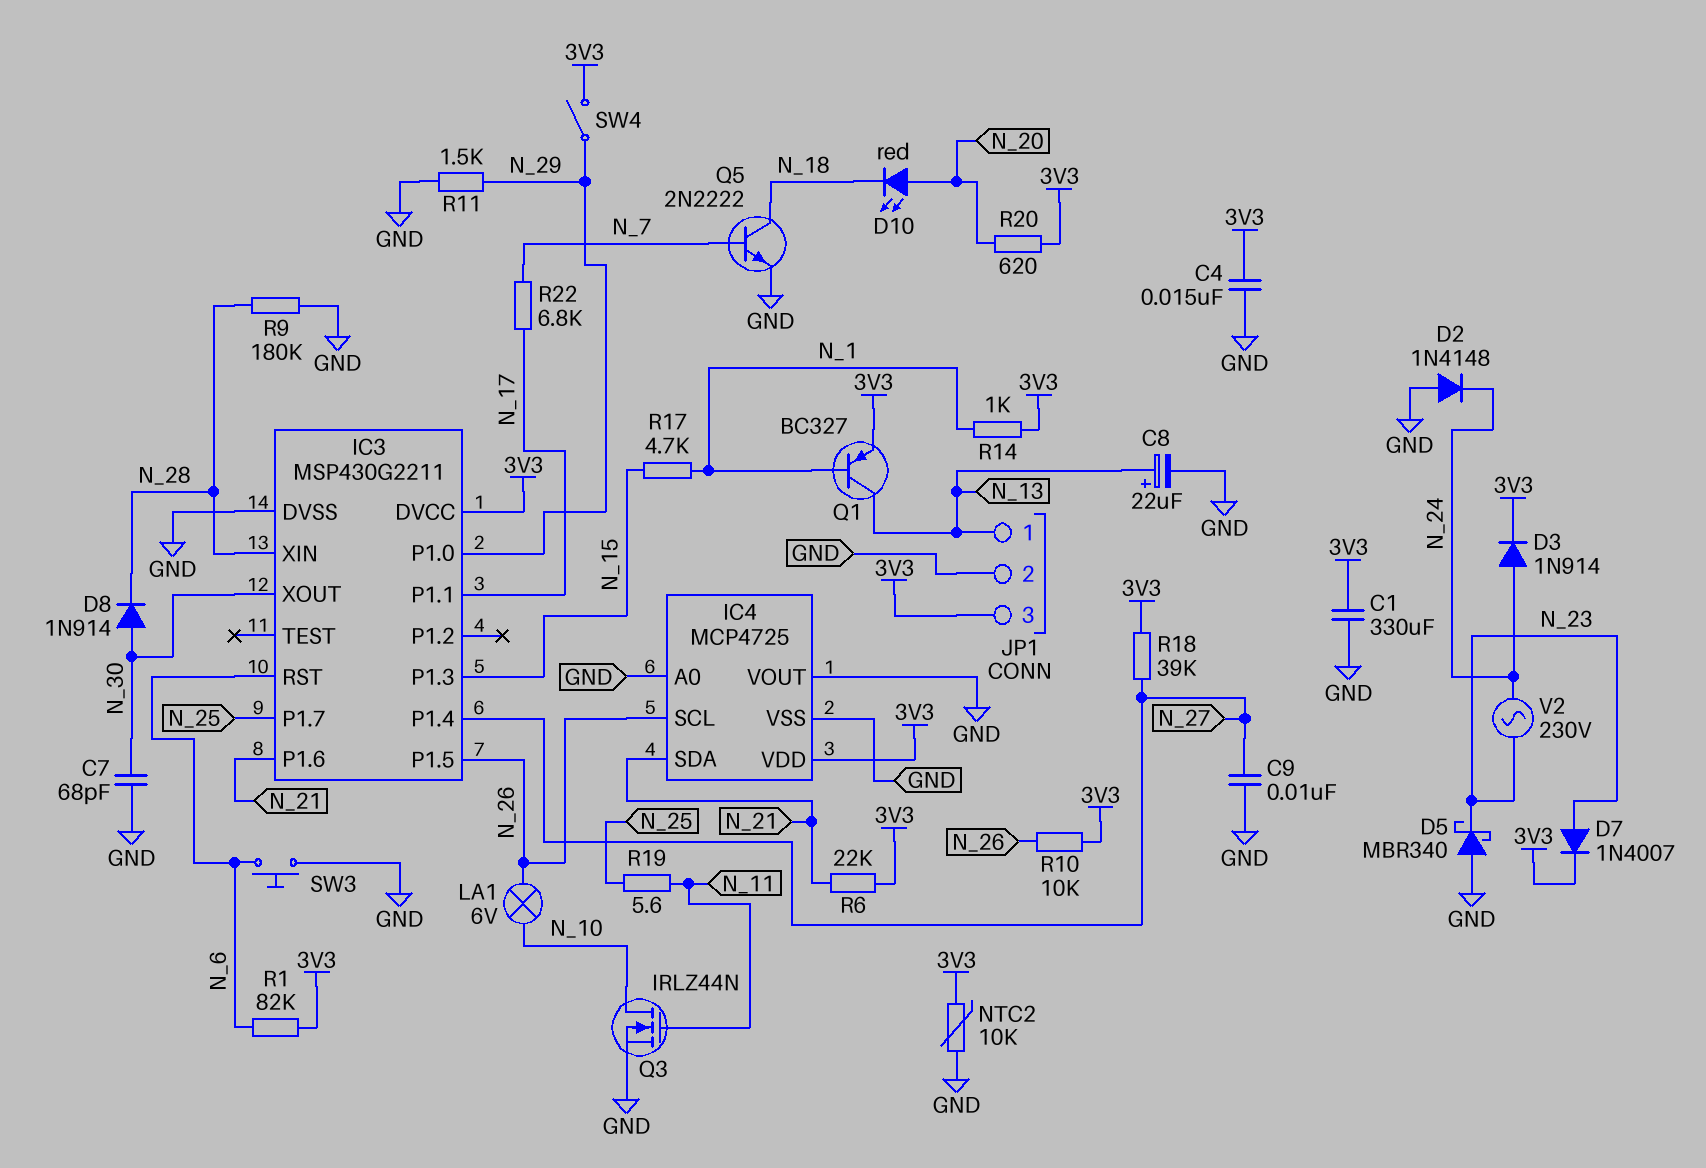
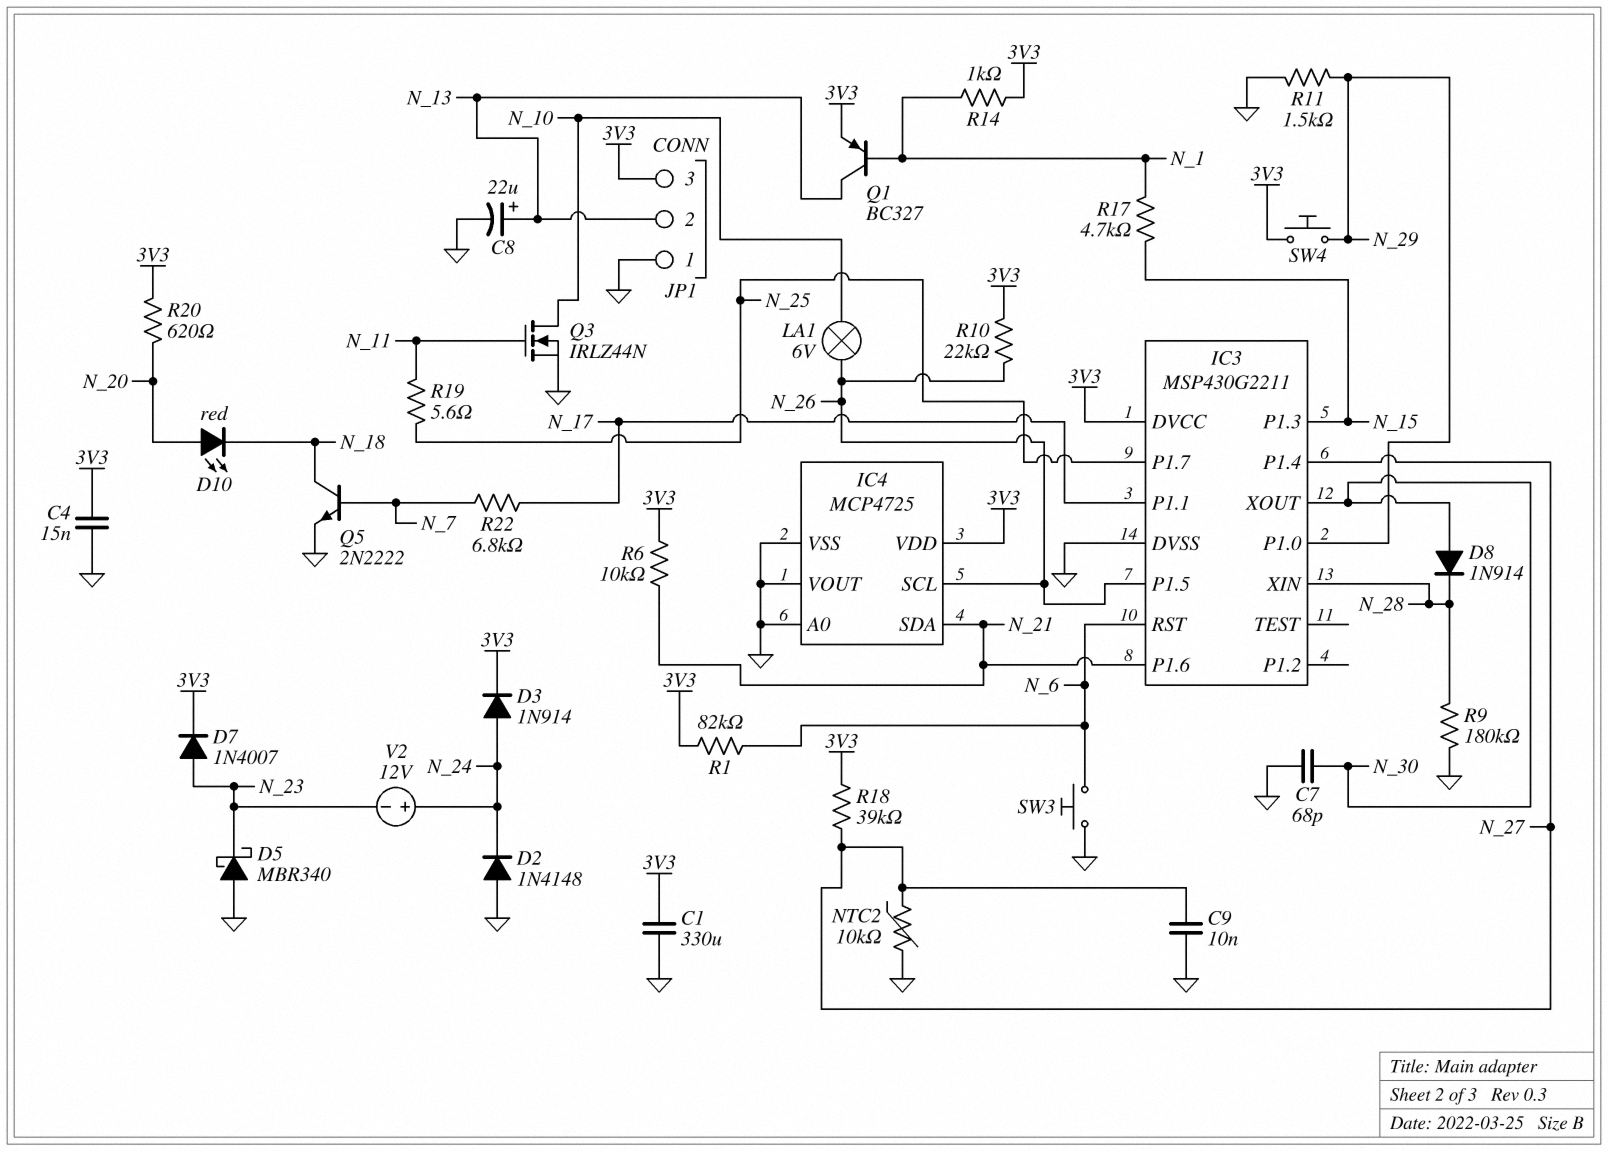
JP1 pin 1: N_13 -> GND
JP1 pin 2: GND -> N_13
NTC2: 10k (3V3, GND) -> 10k (GND, N_27)
R6: 22k (3V3, N_21) -> 10k (3V3, N_21)
R10: 10k (3V3, N_26) -> 22k (3V3, N_26)
SW4: switch (3V3, N_29) -> button (3V3, N_29)
V2: AC 230V (N_23, N_24) -> 12V (plus N_24, minus N_23)

